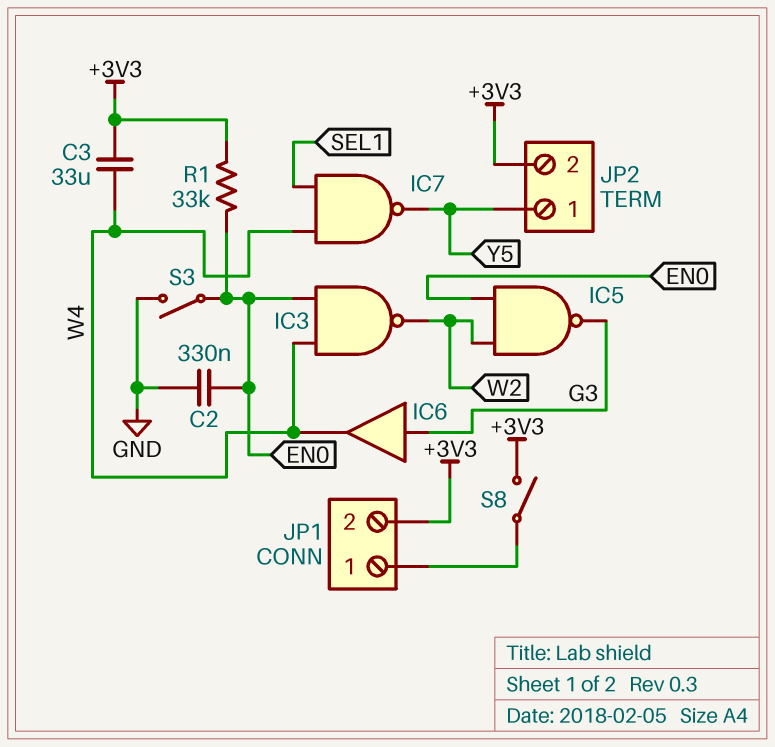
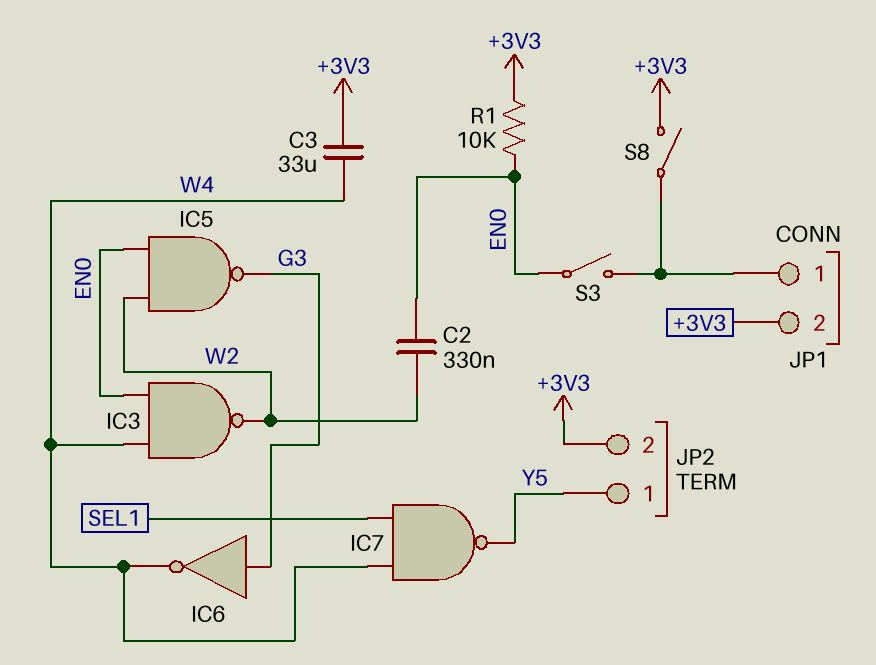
C2: 330nF (EN0, GND) -> 330nF (EN0, W2)
IC6: buffer (in G3, out W4) -> NOT (in G3, out W4)
R1: 33k (+3V3, EN0) -> 10k (+3V3, EN0)
S3: switch (EN0, GND) -> switch (EN0, JP1/1)

